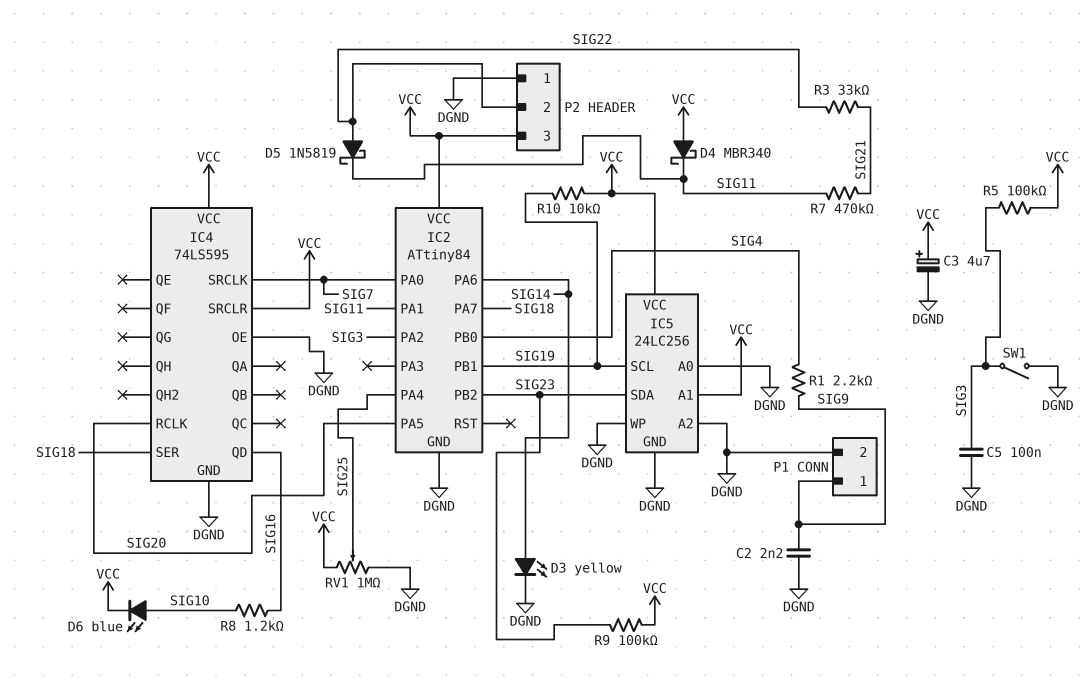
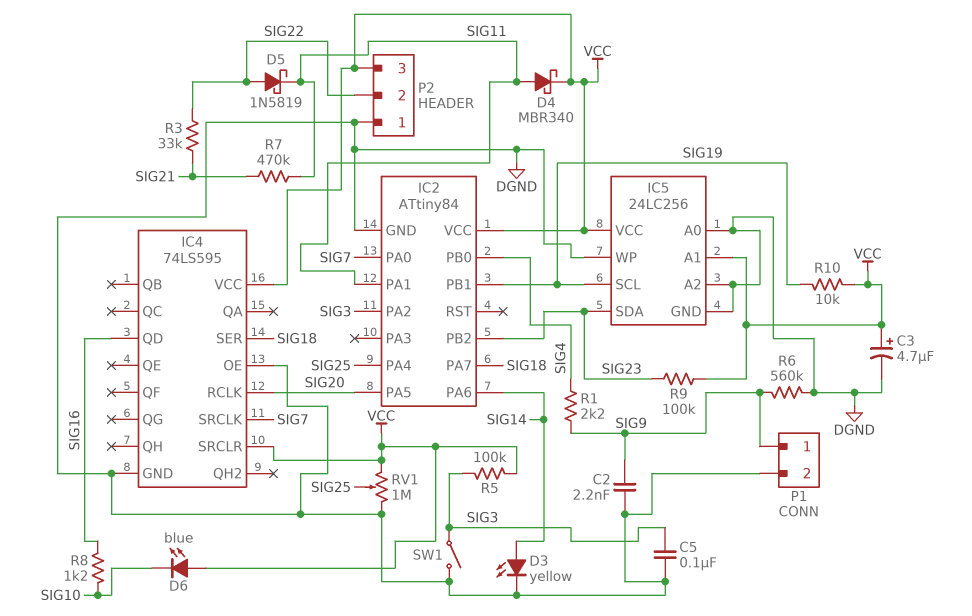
D4: schottky MBR340 (A VCC, K SIG11) -> schottky MBR340 (A SIG11, K VCC)
D6: LED blue (A SIG10, K VCC) -> LED blue (A VCC, K SIG10)
R6: none -> 560k (DGND, SIG9)

